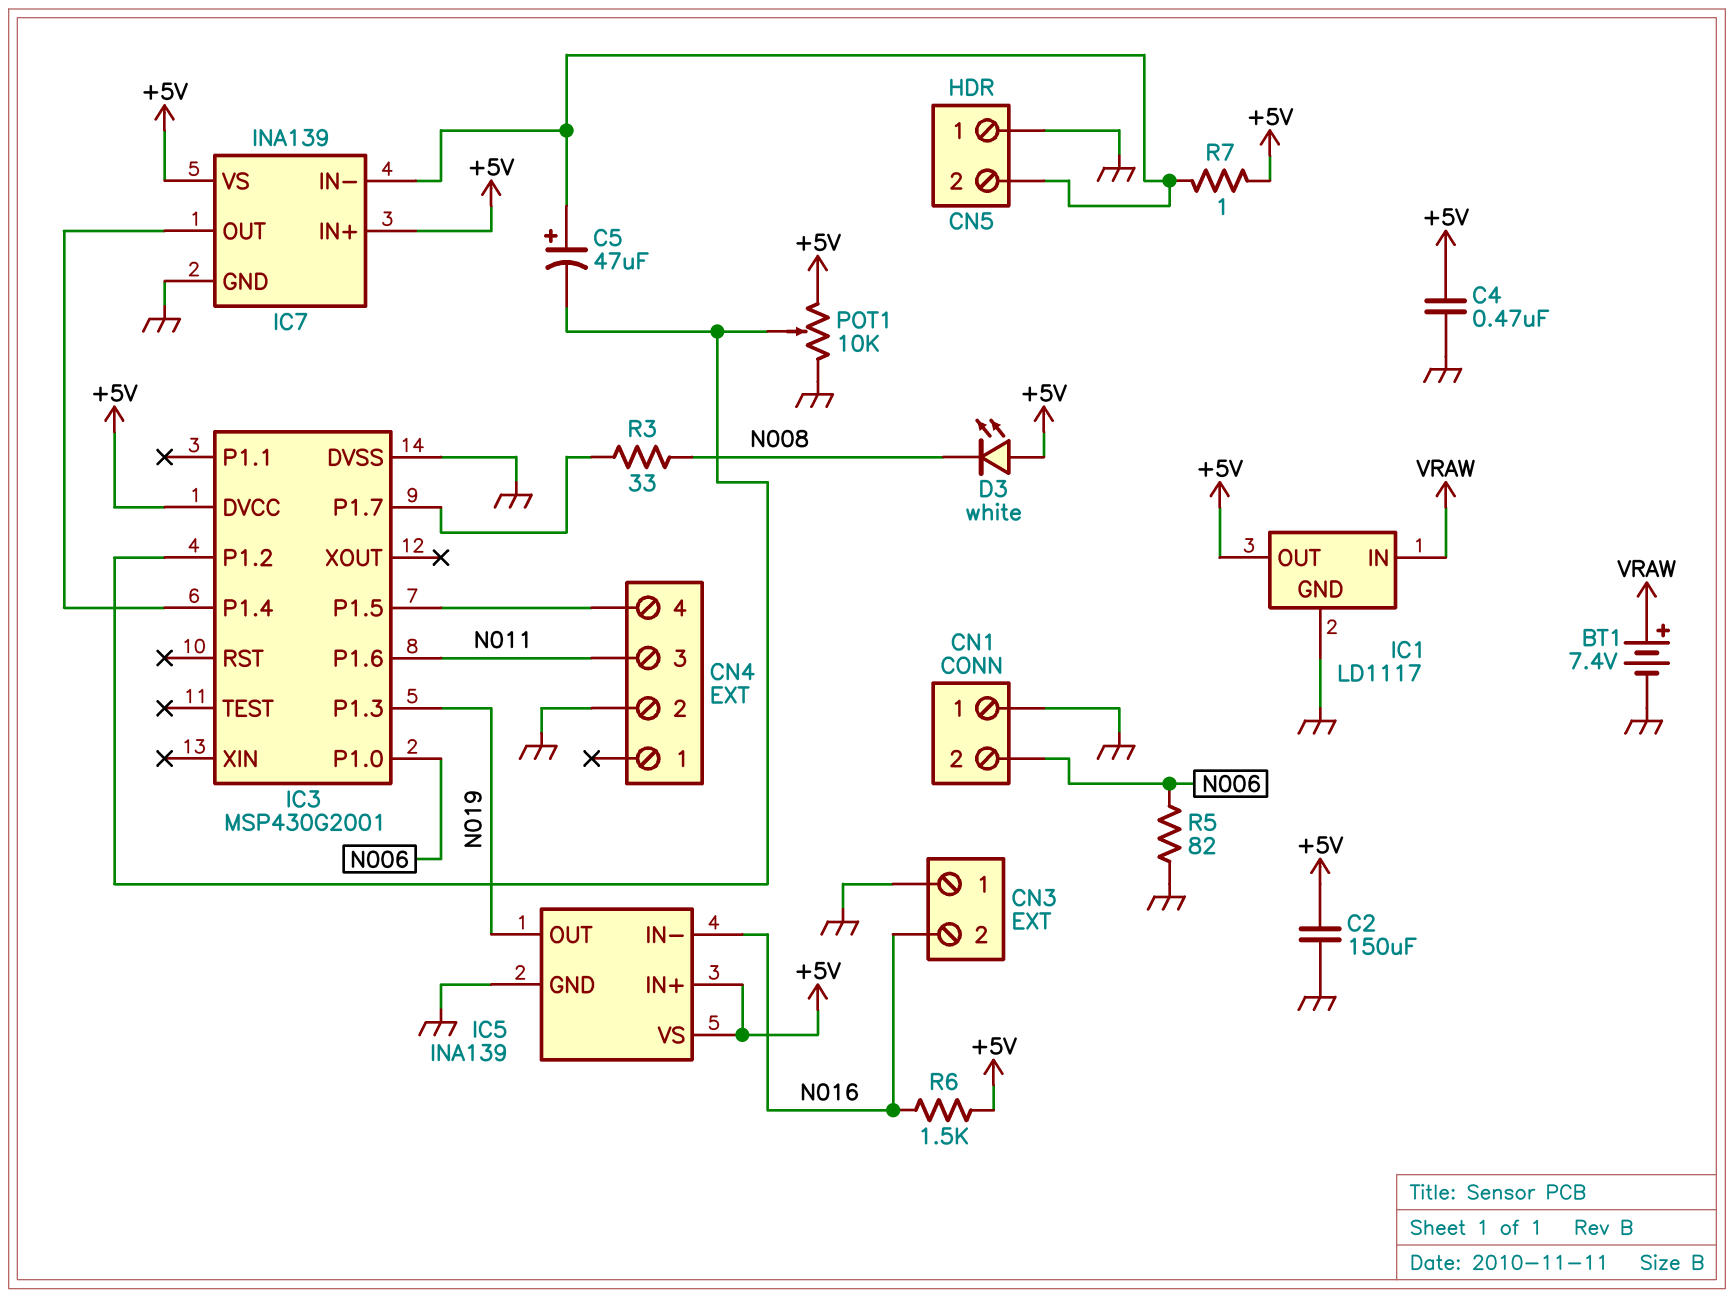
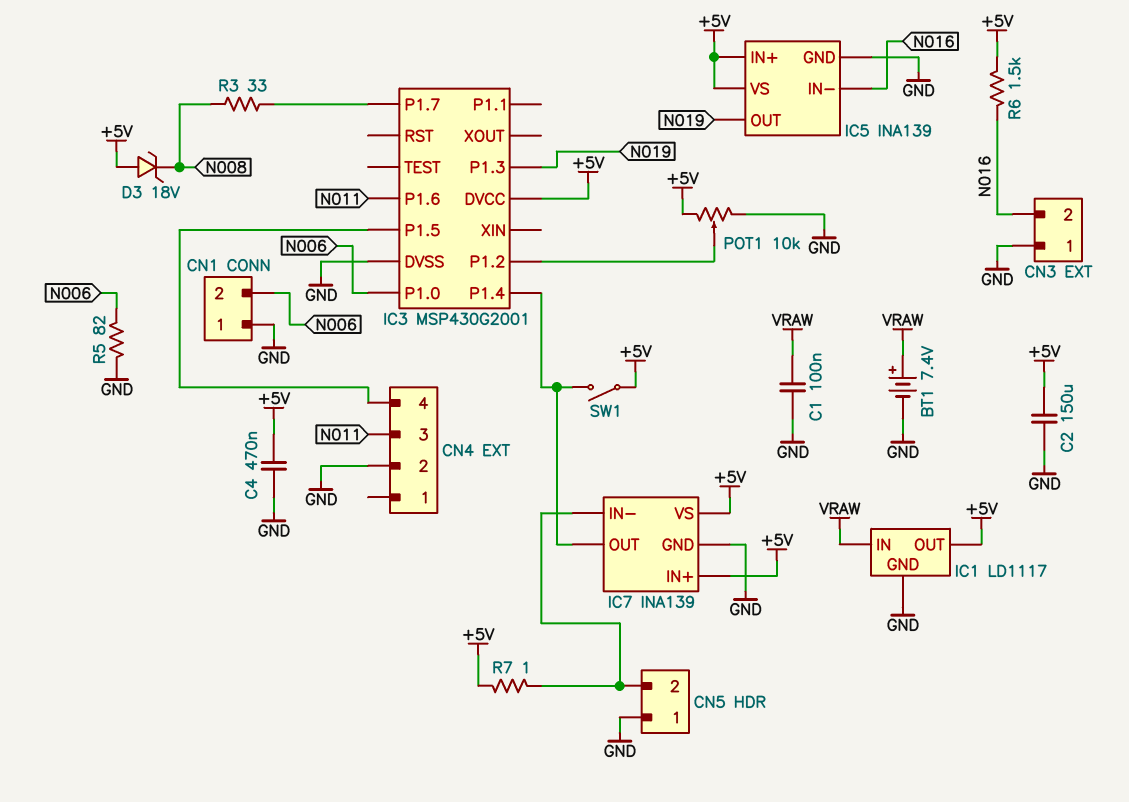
C1: none -> 100nF (GND, VRAW)
C5: 47uF (plus CN5/2, minus IC3/P1.2) -> none
D3: LED white (A +5V, K N008) -> zener 18V (A +5V, K N008)
SW1: none -> switch (+5V, IC3/P1.4)

